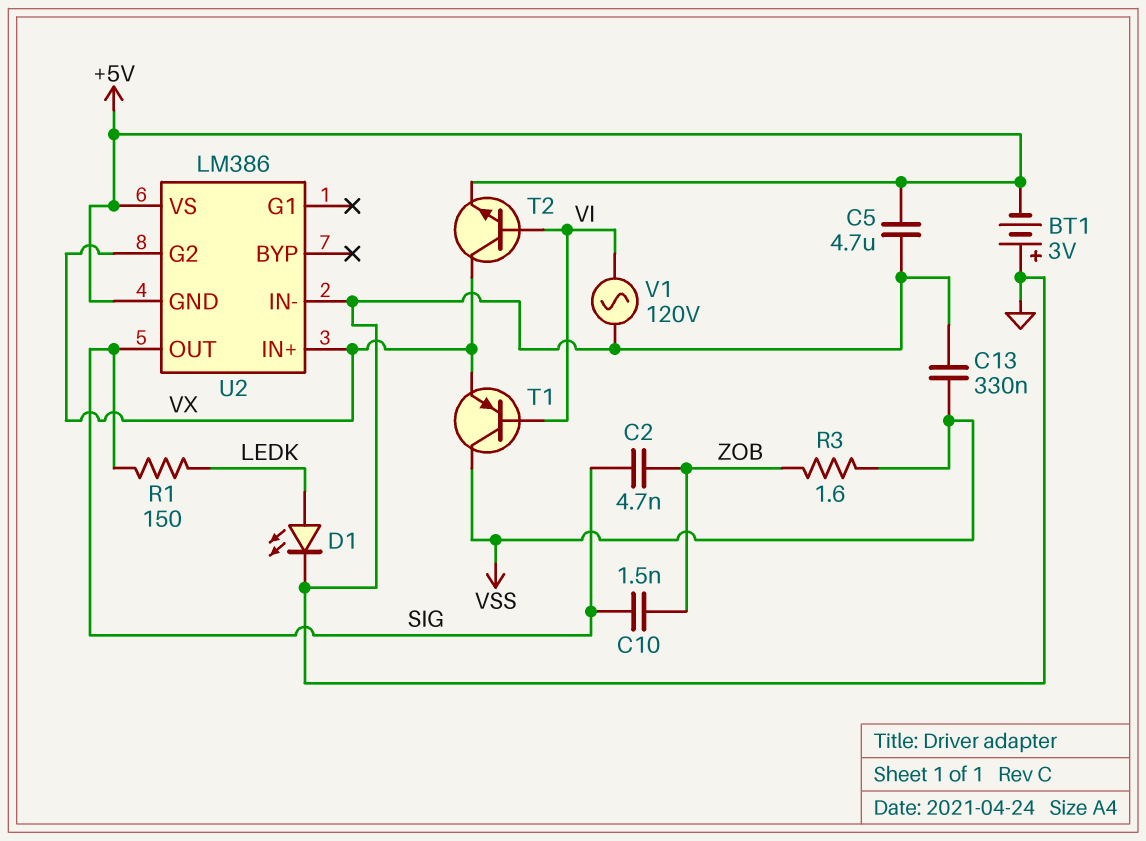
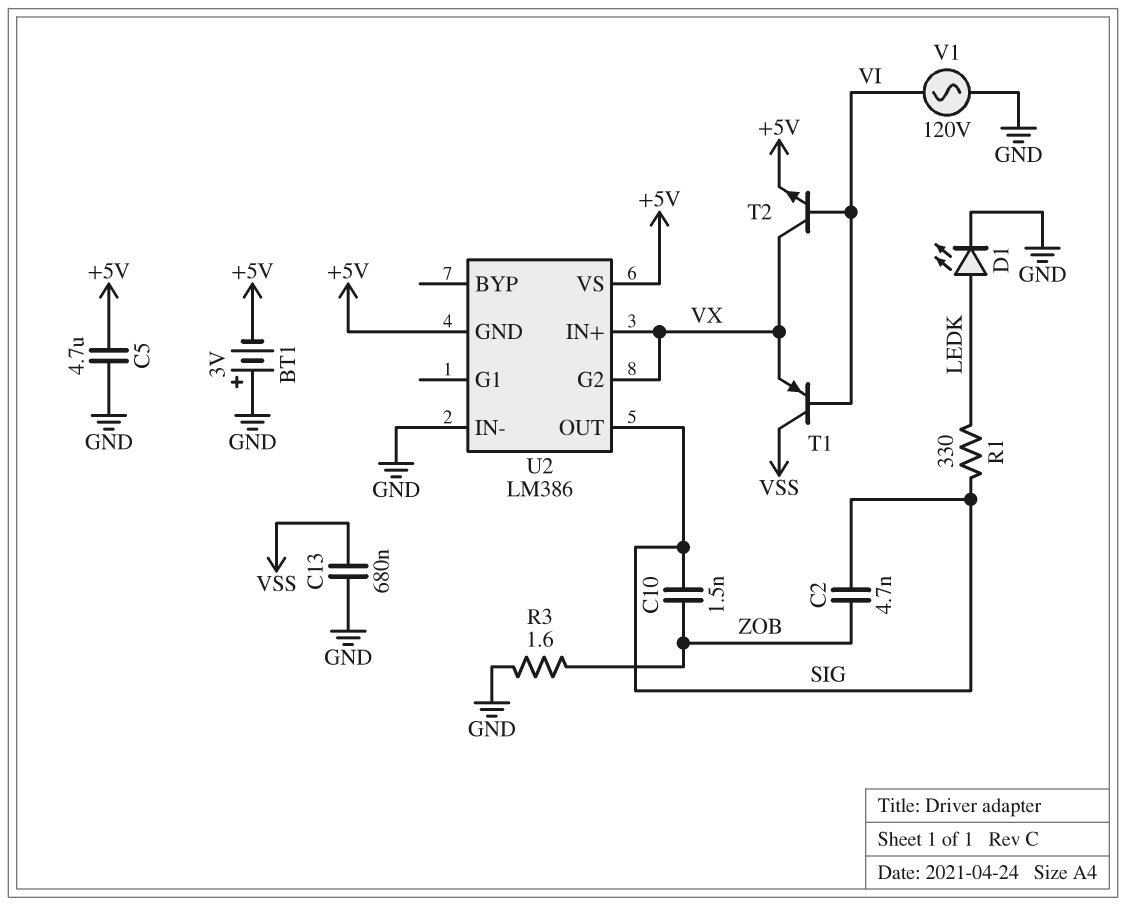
C13: 330nF (GND, VSS) -> 680nF (GND, VSS)
R1: 150 (LEDK, SIG) -> 330 (LEDK, SIG)
R3: 1.6 (VSS, ZOB) -> 1.6 (GND, ZOB)

